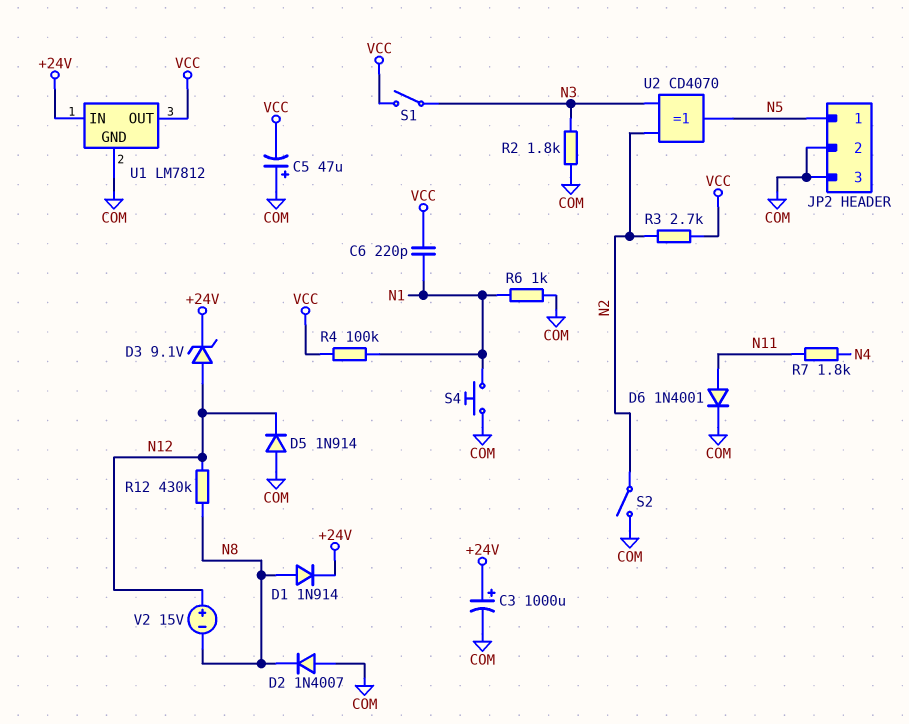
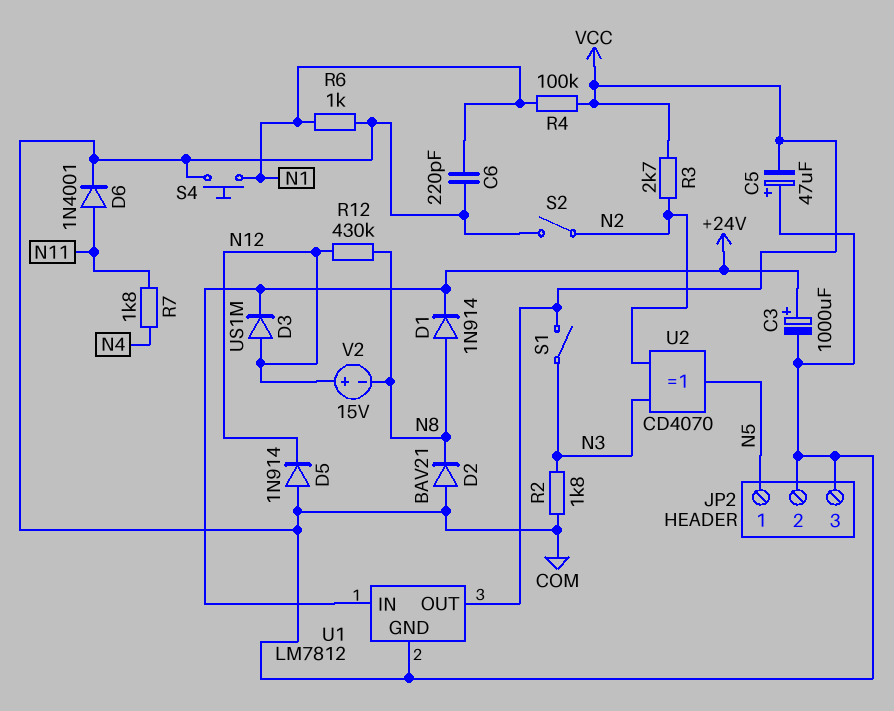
C6: 220pF (N1, VCC) -> 220pF (COM, N1)
D2: diode 1N4007 (A COM, K N8) -> diode BAV21 (A COM, K N8)
D3: zener 9.1V (A N12, K +24V) -> diode US1M (A N12, K +24V)

